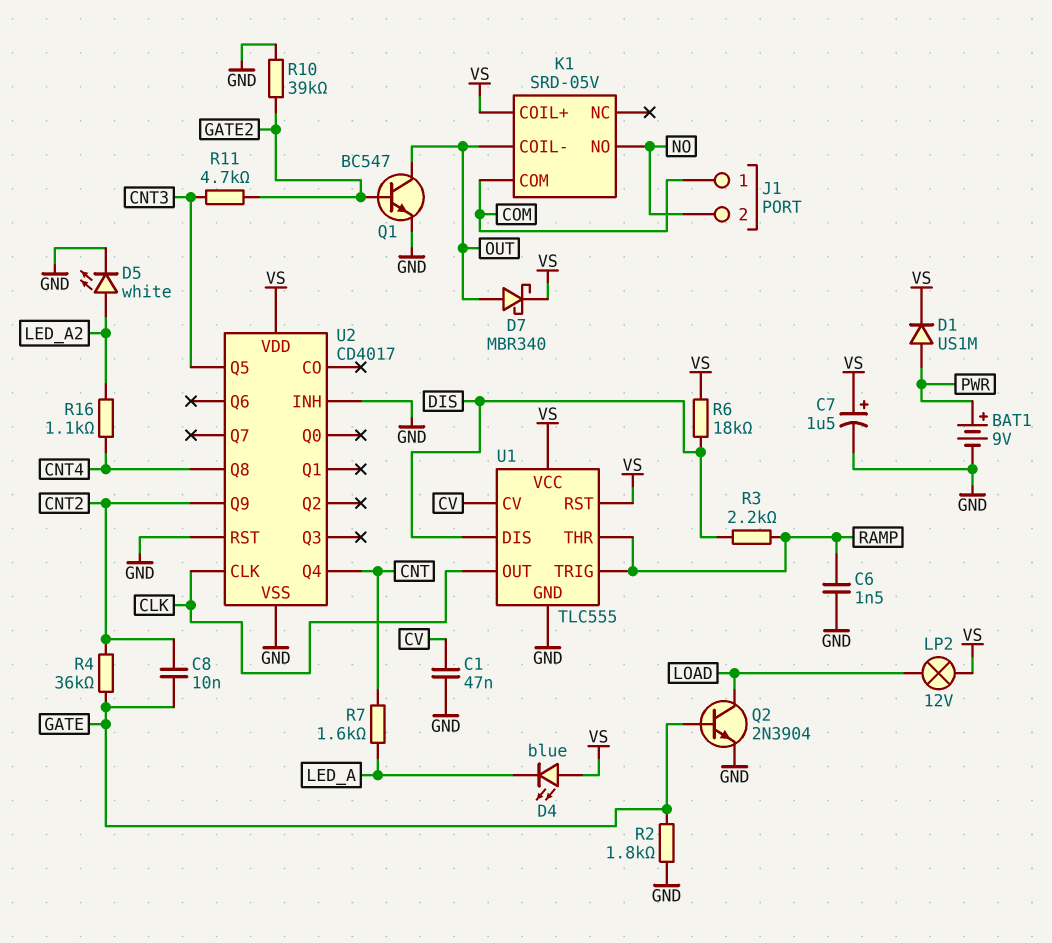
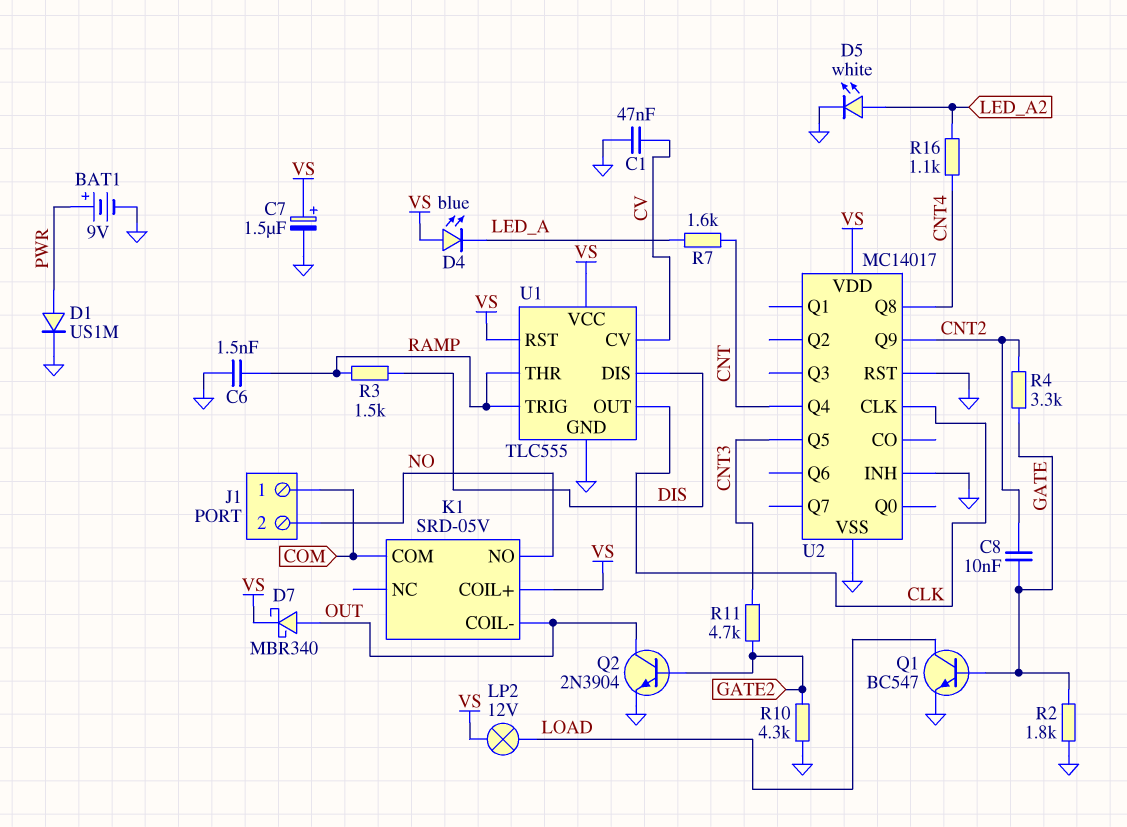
D1: diode US1M (A PWR, K VS) -> diode US1M (A PWR, K GND)
Q1: NPN BC547 (B GATE2, C OUT, E GND) -> NPN BC547 (B GATE, C LOAD, E GND)
Q2: NPN 2N3904 (B GATE, C LOAD, E GND) -> NPN 2N3904 (B GATE2, C OUT, E GND)
R3: 2.2k (DIS, RAMP) -> 1.5k (DIS, RAMP)
R4: 36k (CNT2, GATE) -> 3.3k (CNT2, GATE)
R6: 18k (DIS, VS) -> none
R10: 39k (GATE2, GND) -> 4.3k (GATE2, GND)
U2: CD4017 -> MC14017

